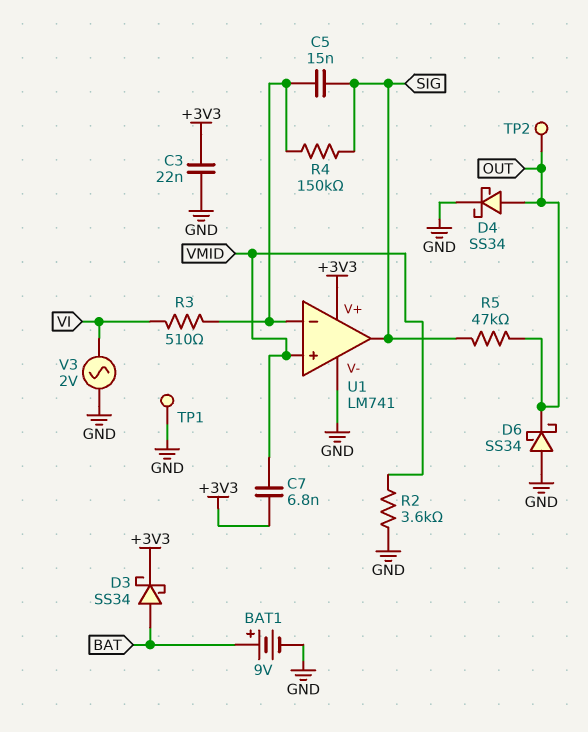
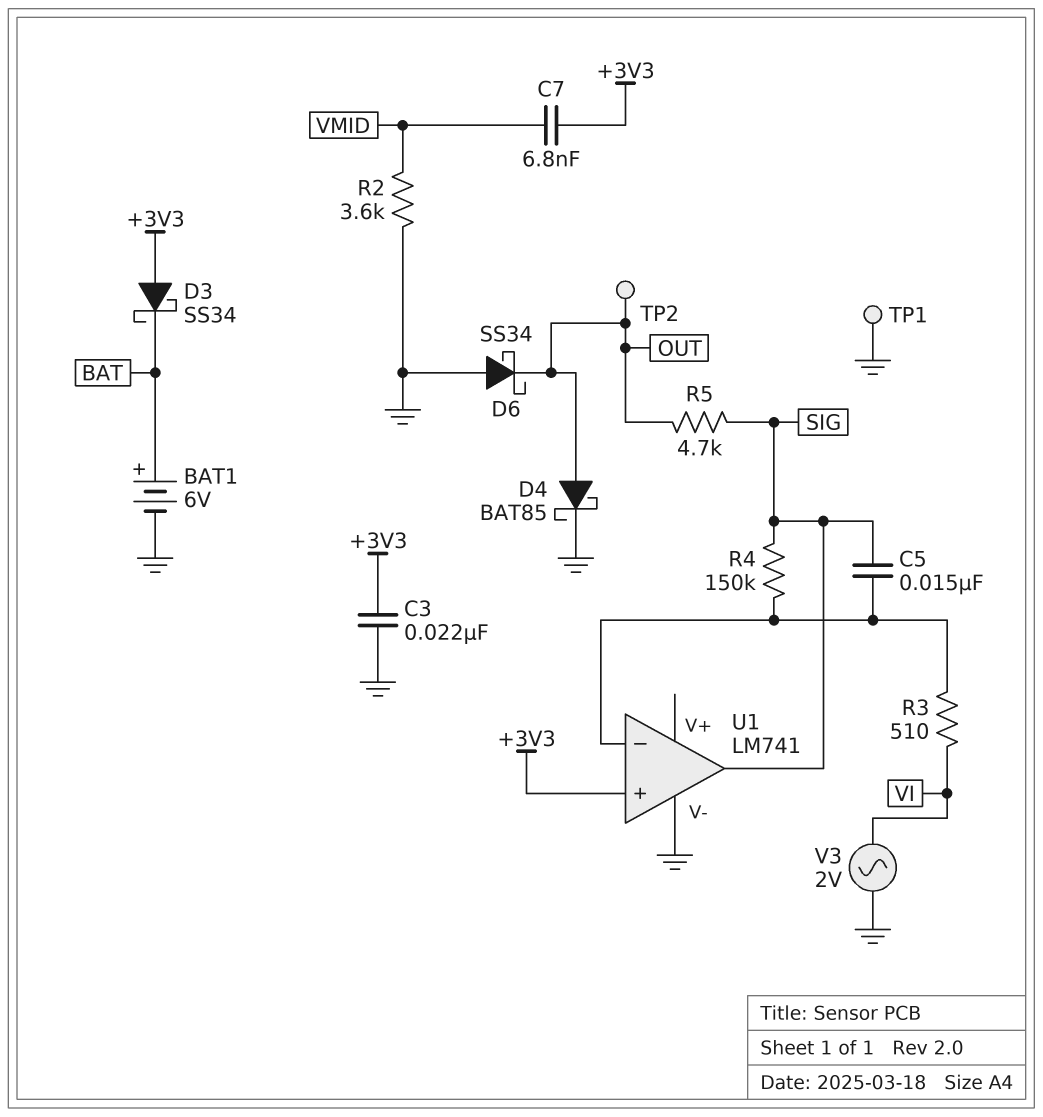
BAT1: 9V (plus BAT, minus GND) -> 6V (plus BAT, minus GND)
D3: schottky SS34 (A BAT, K +3V3) -> schottky SS34 (A +3V3, K BAT)
D4: schottky SS34 (A OUT, K GND) -> schottky BAT85 (A OUT, K GND)
R5: 47k (OUT, SIG) -> 4.7k (OUT, SIG)
U1 pin V+: +3V3 -> none
U1 pin in+: VMID -> +3V3

